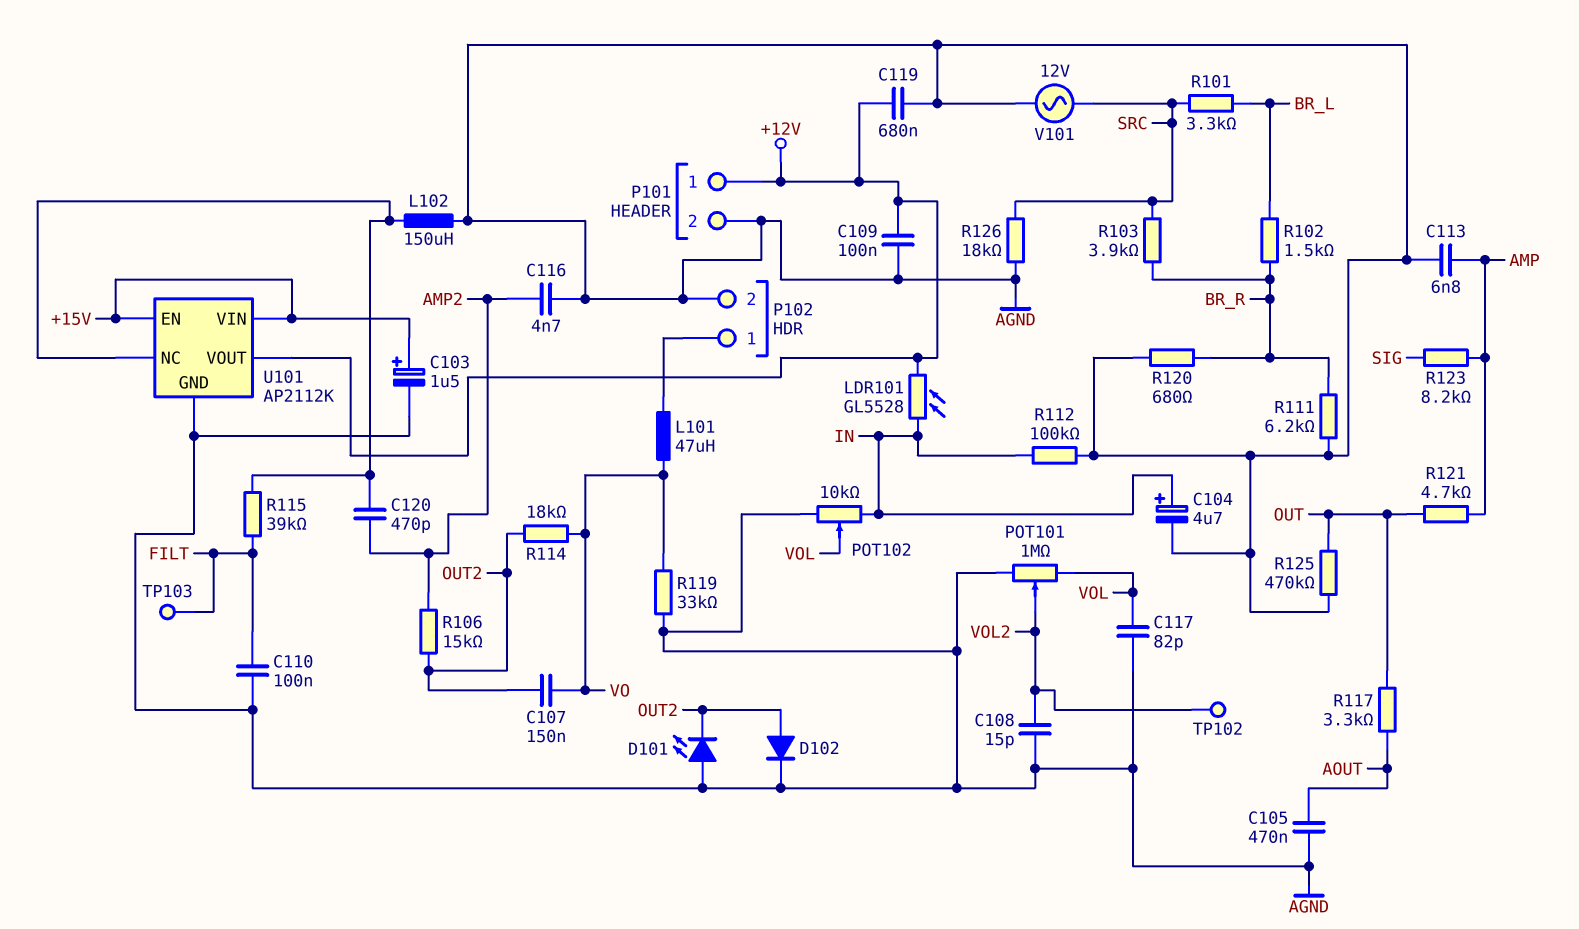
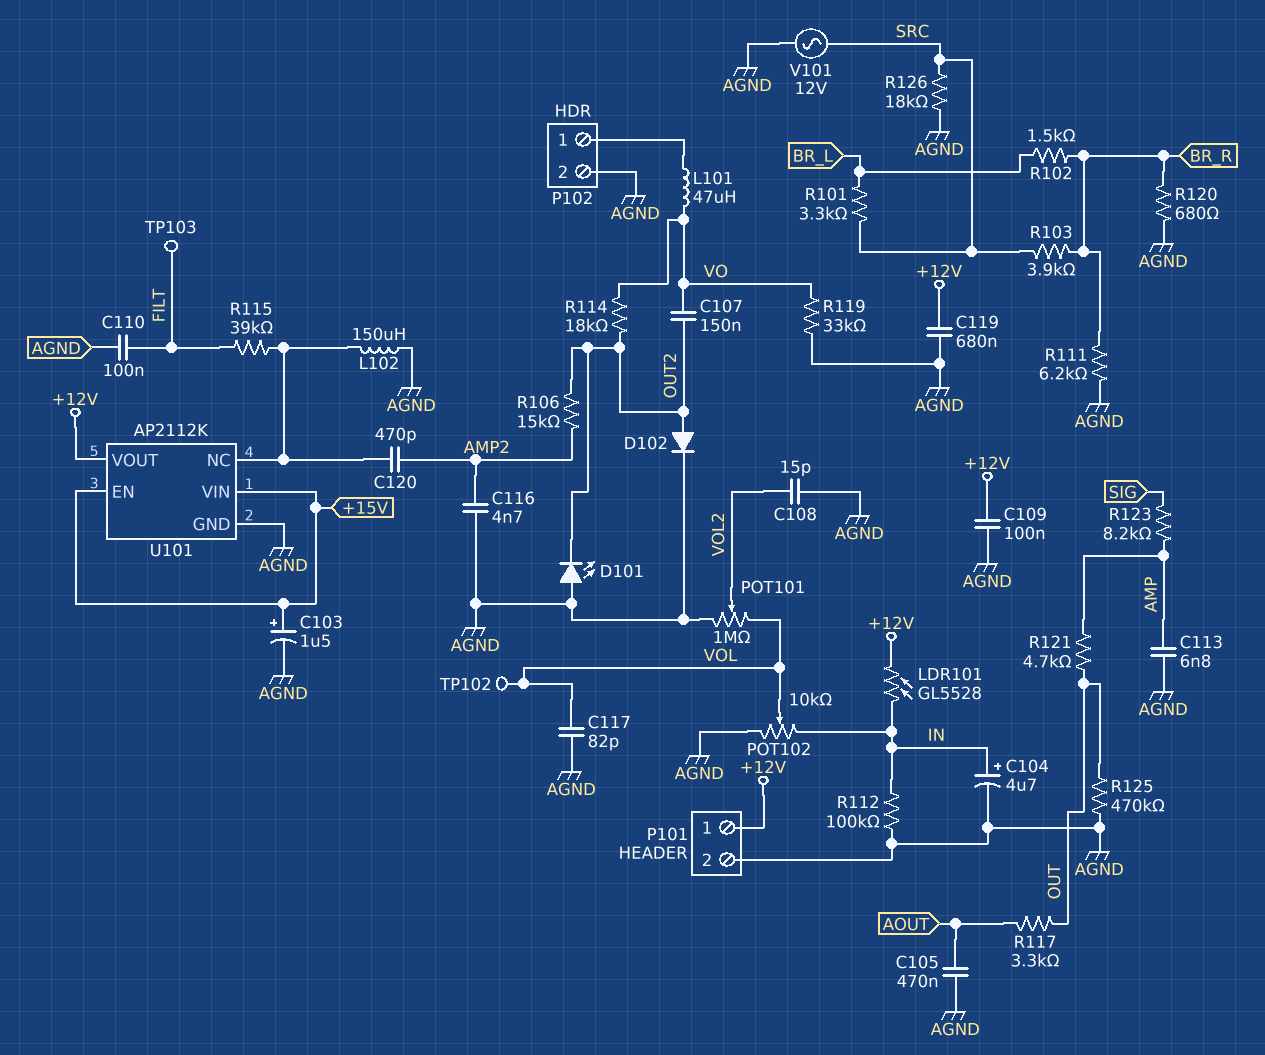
TP102: test point (VOL2) -> test point (VOL)

